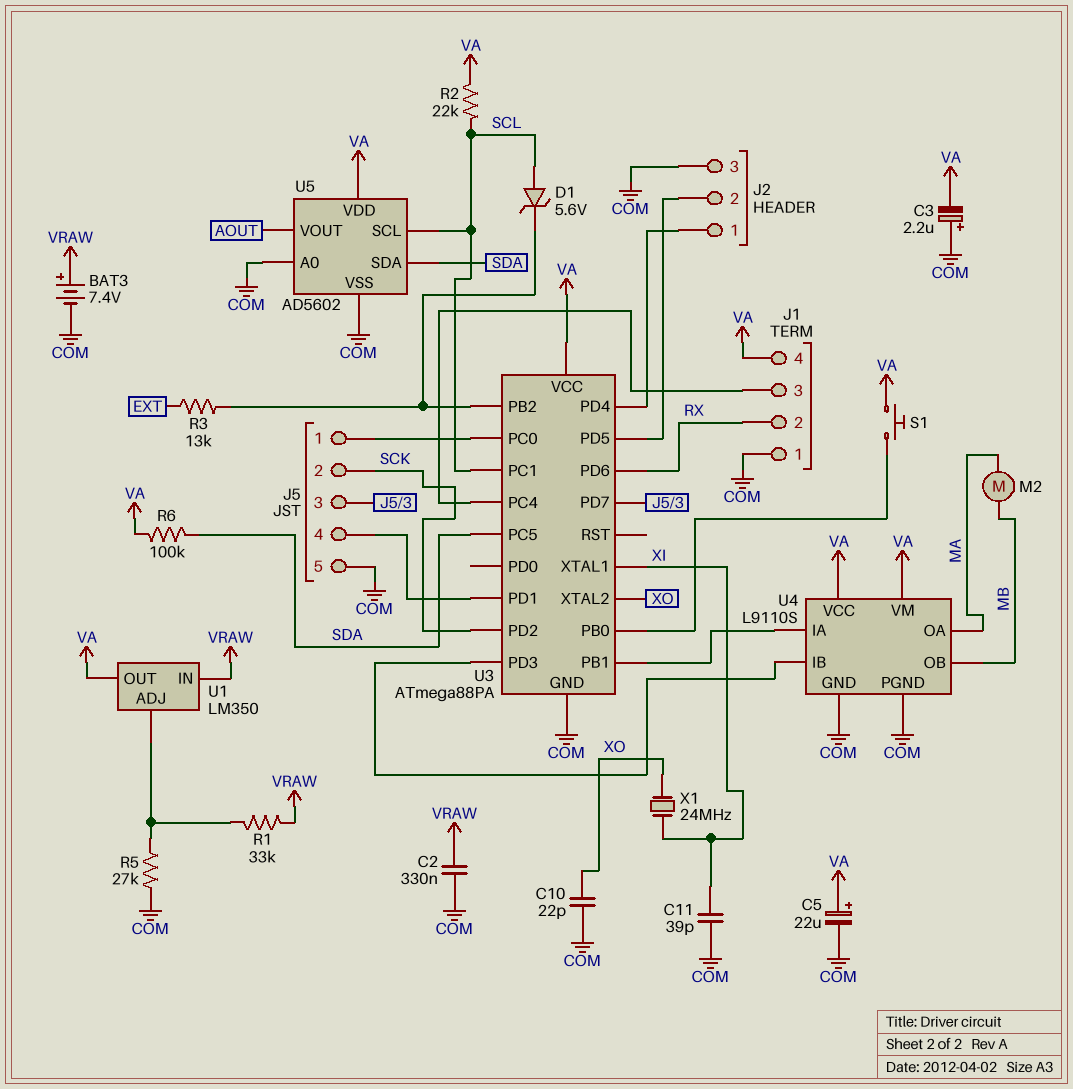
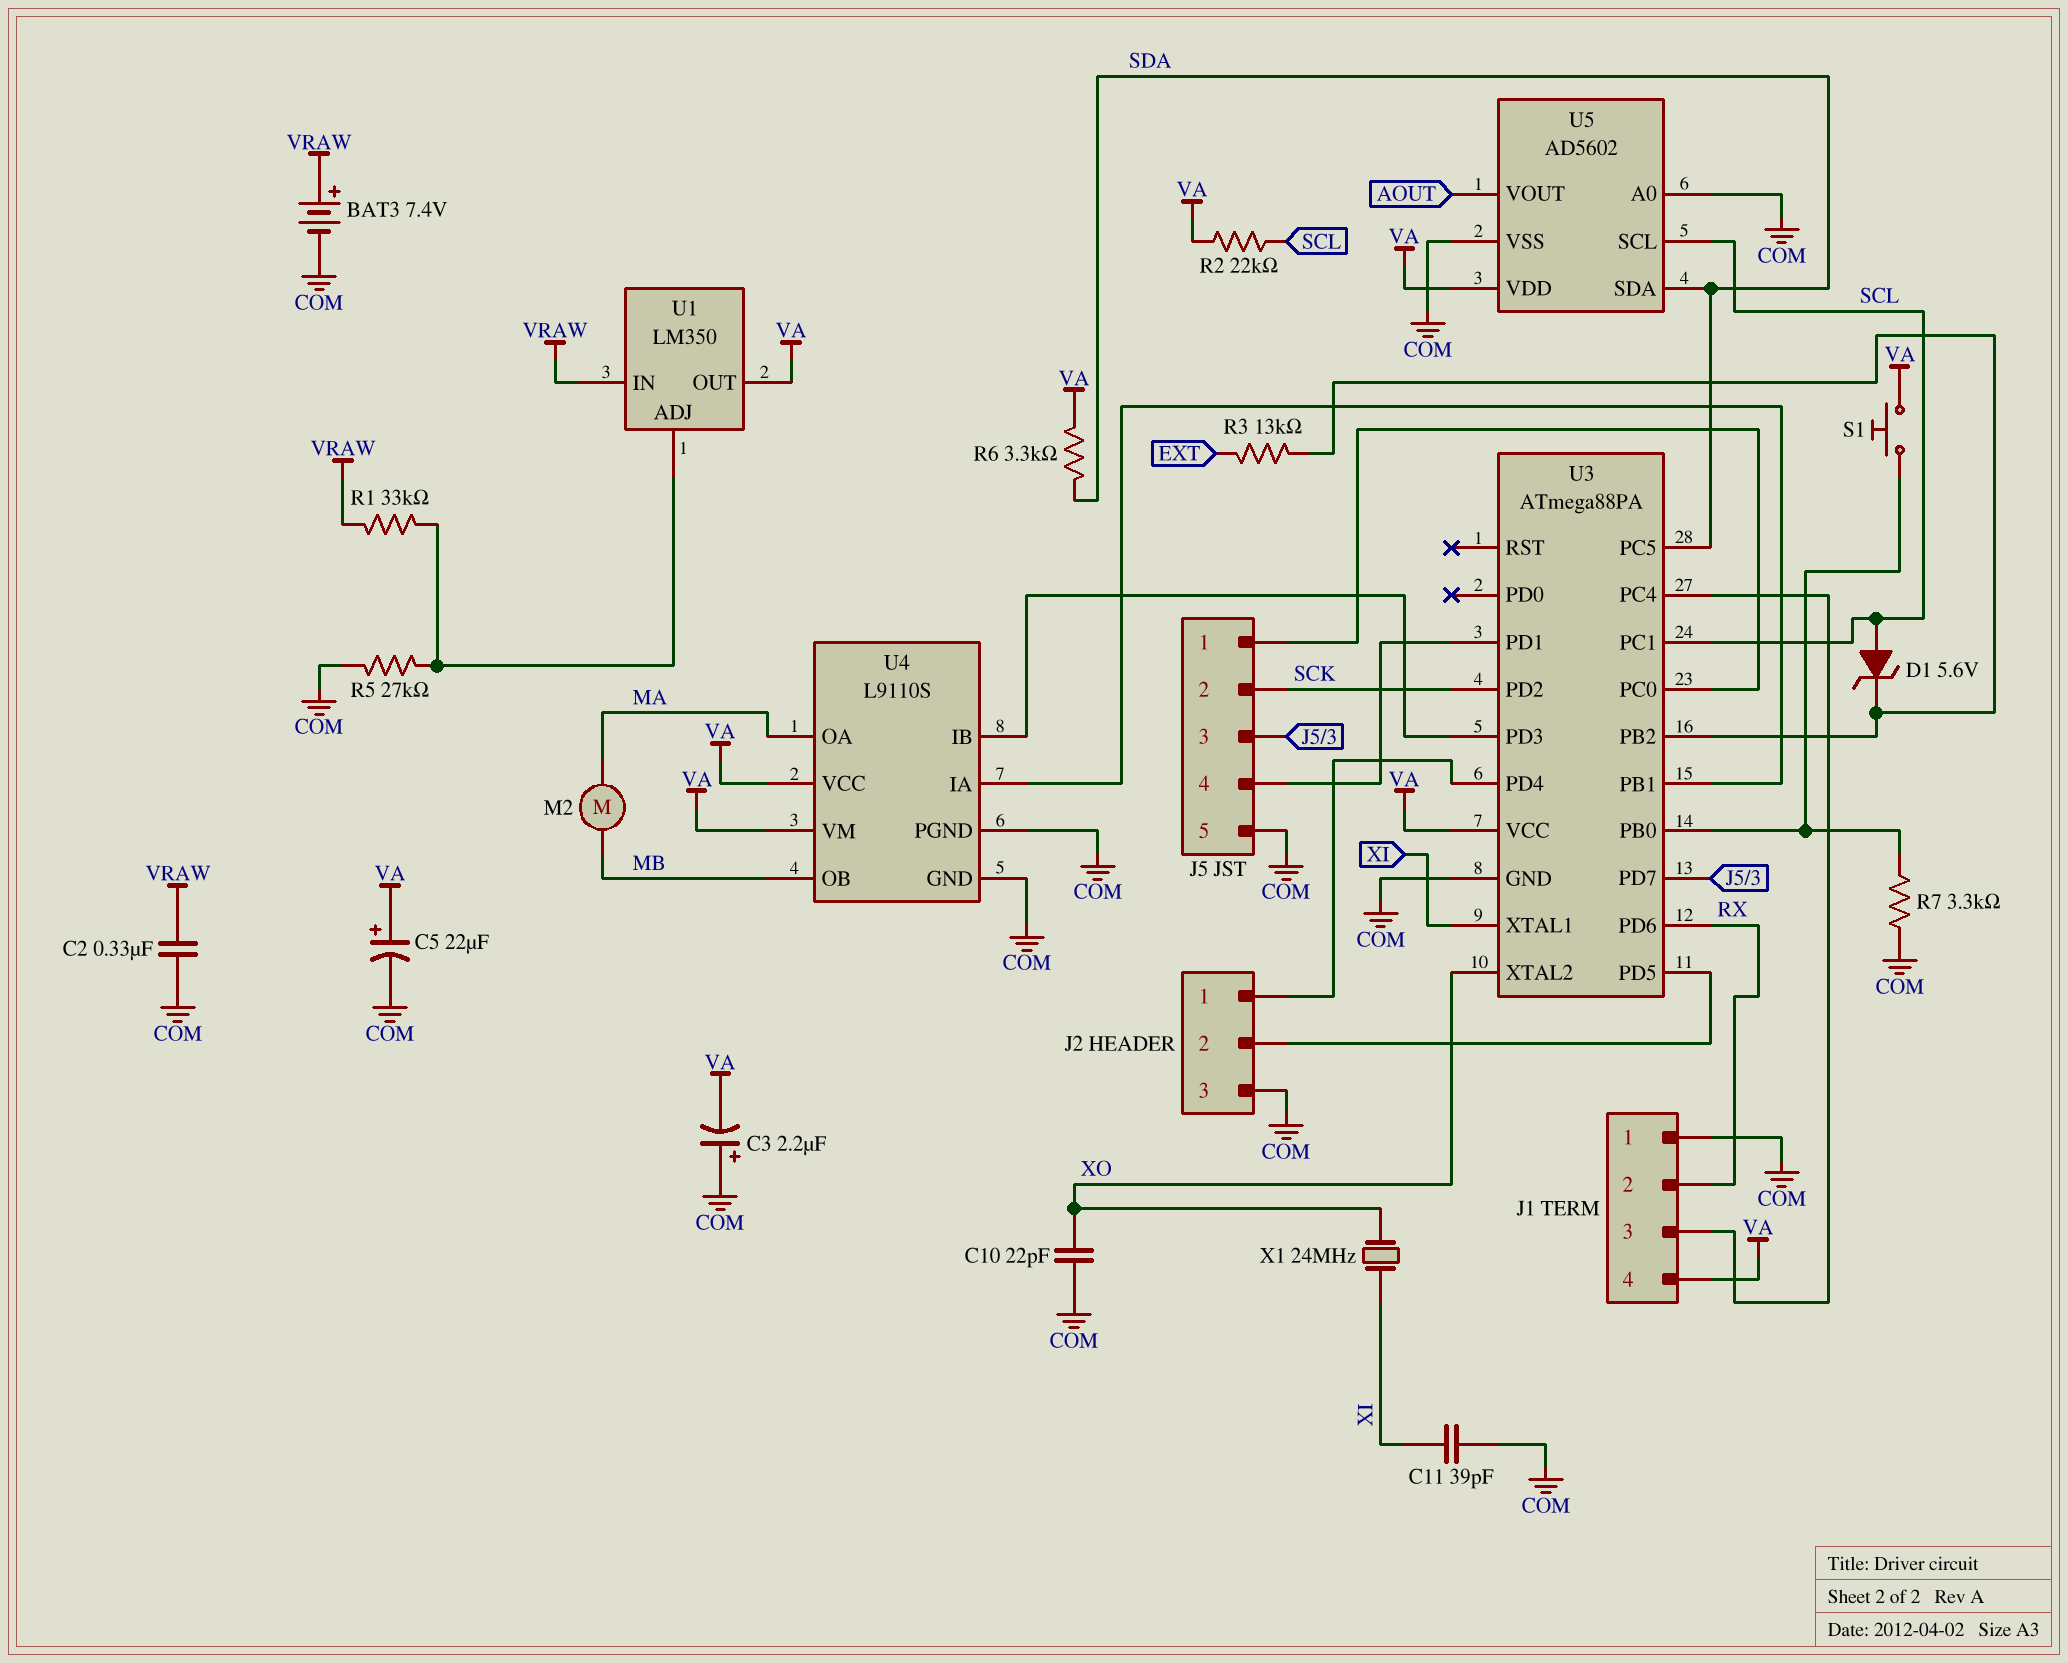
R6: 100k (SDA, VA) -> 3.3k (SDA, VA)
R7: none -> 3.3k (COM, U3/PB0)

